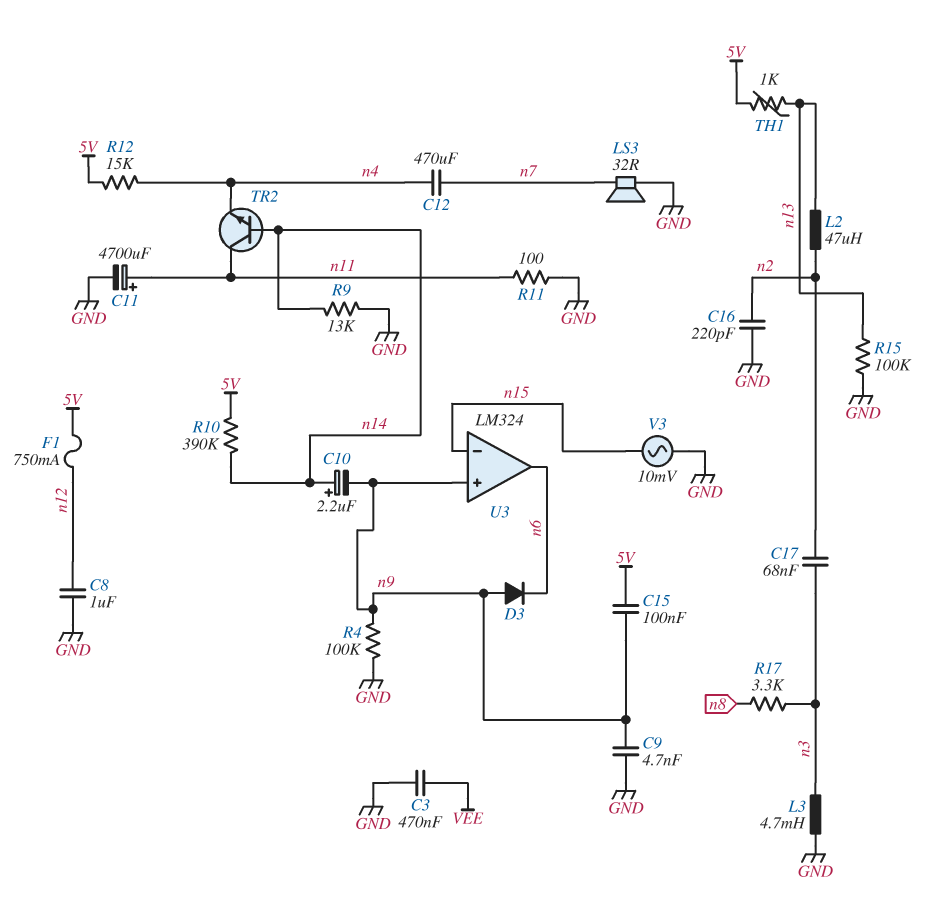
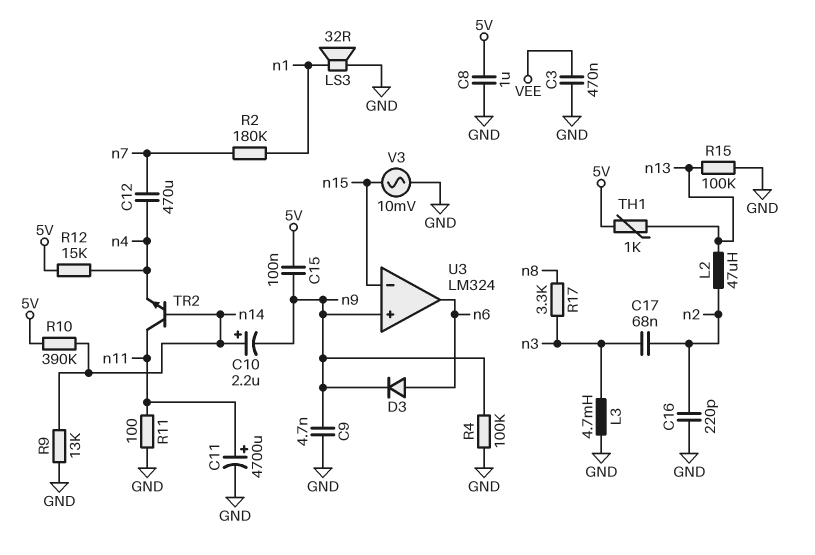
C8: 1uF (GND, n12) -> 1uF (5V, GND)
D3: diode (A n9, K n6) -> diode (A n6, K n9)
F1: 750mA (5V, n12) -> none
LS3: speaker 32R (GND, n7) -> speaker 32R (GND, n1)
R2: none -> 180k (n1, n7)

